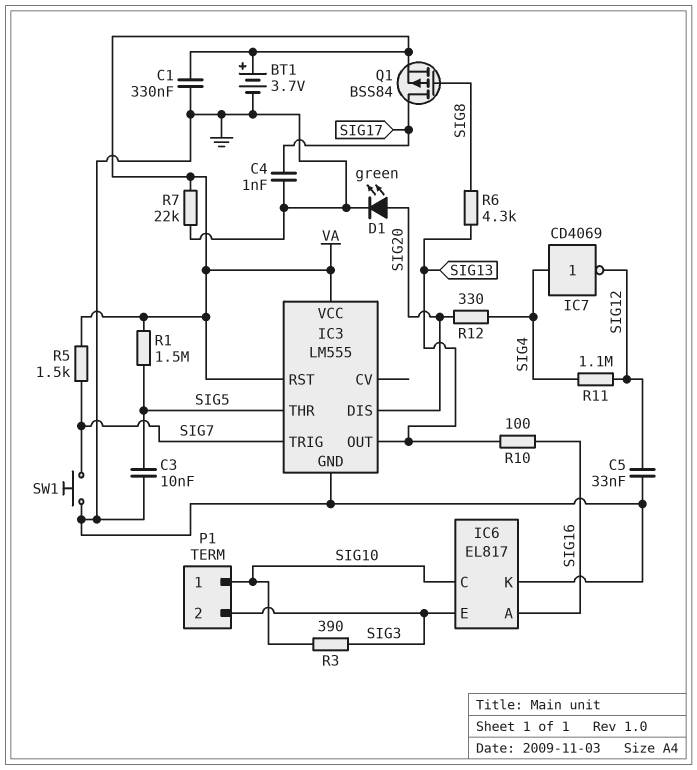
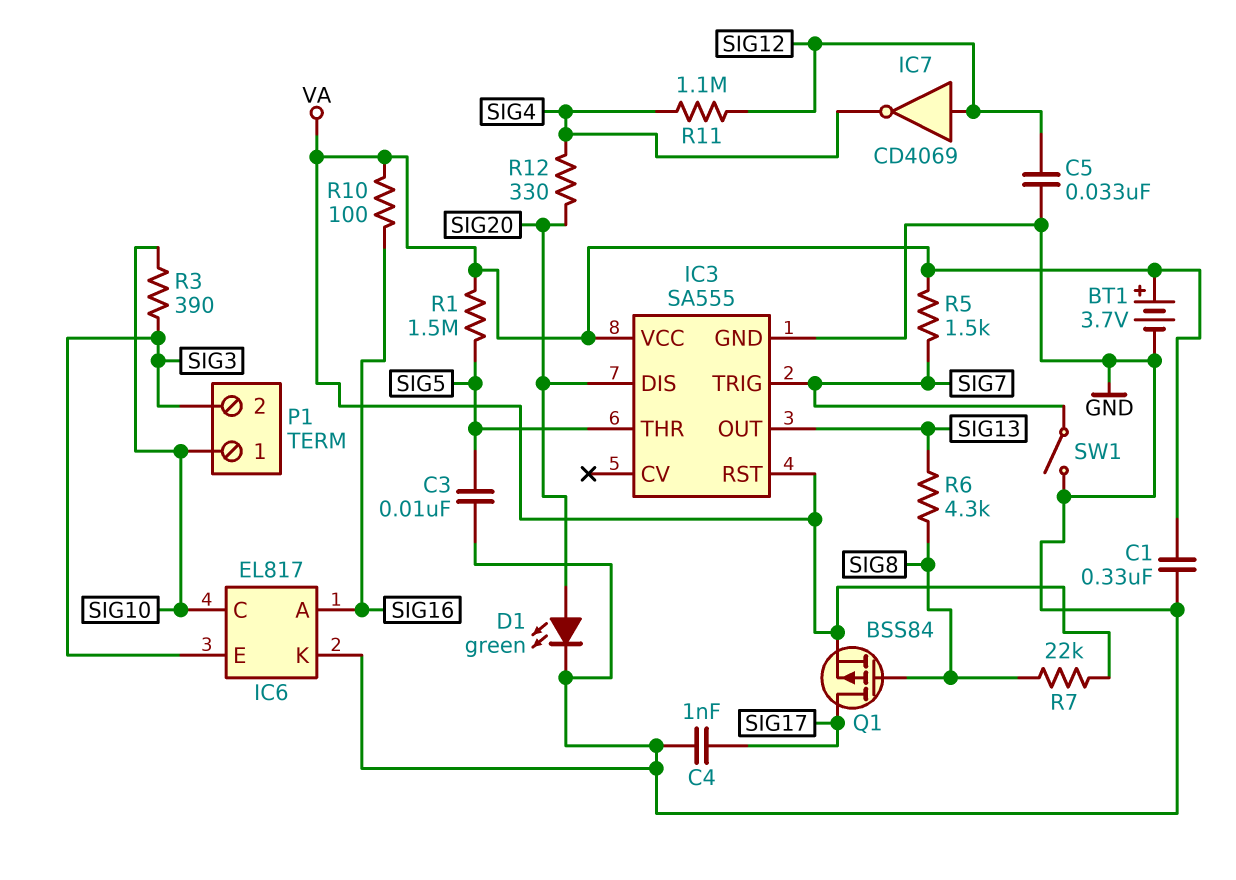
IC3: LM555 -> SA555
IC7: NOT CD4069 (in SIG4, out SIG12) -> NOT CD4069 (in SIG12, out SIG4)
R7: 22k (GND, VA) -> 22k (SIG8, VA)
R10: 100 (SIG13, SIG16) -> 100 (SIG16, VA)
SW1: button (GND, SIG7) -> switch (GND, SIG7)

